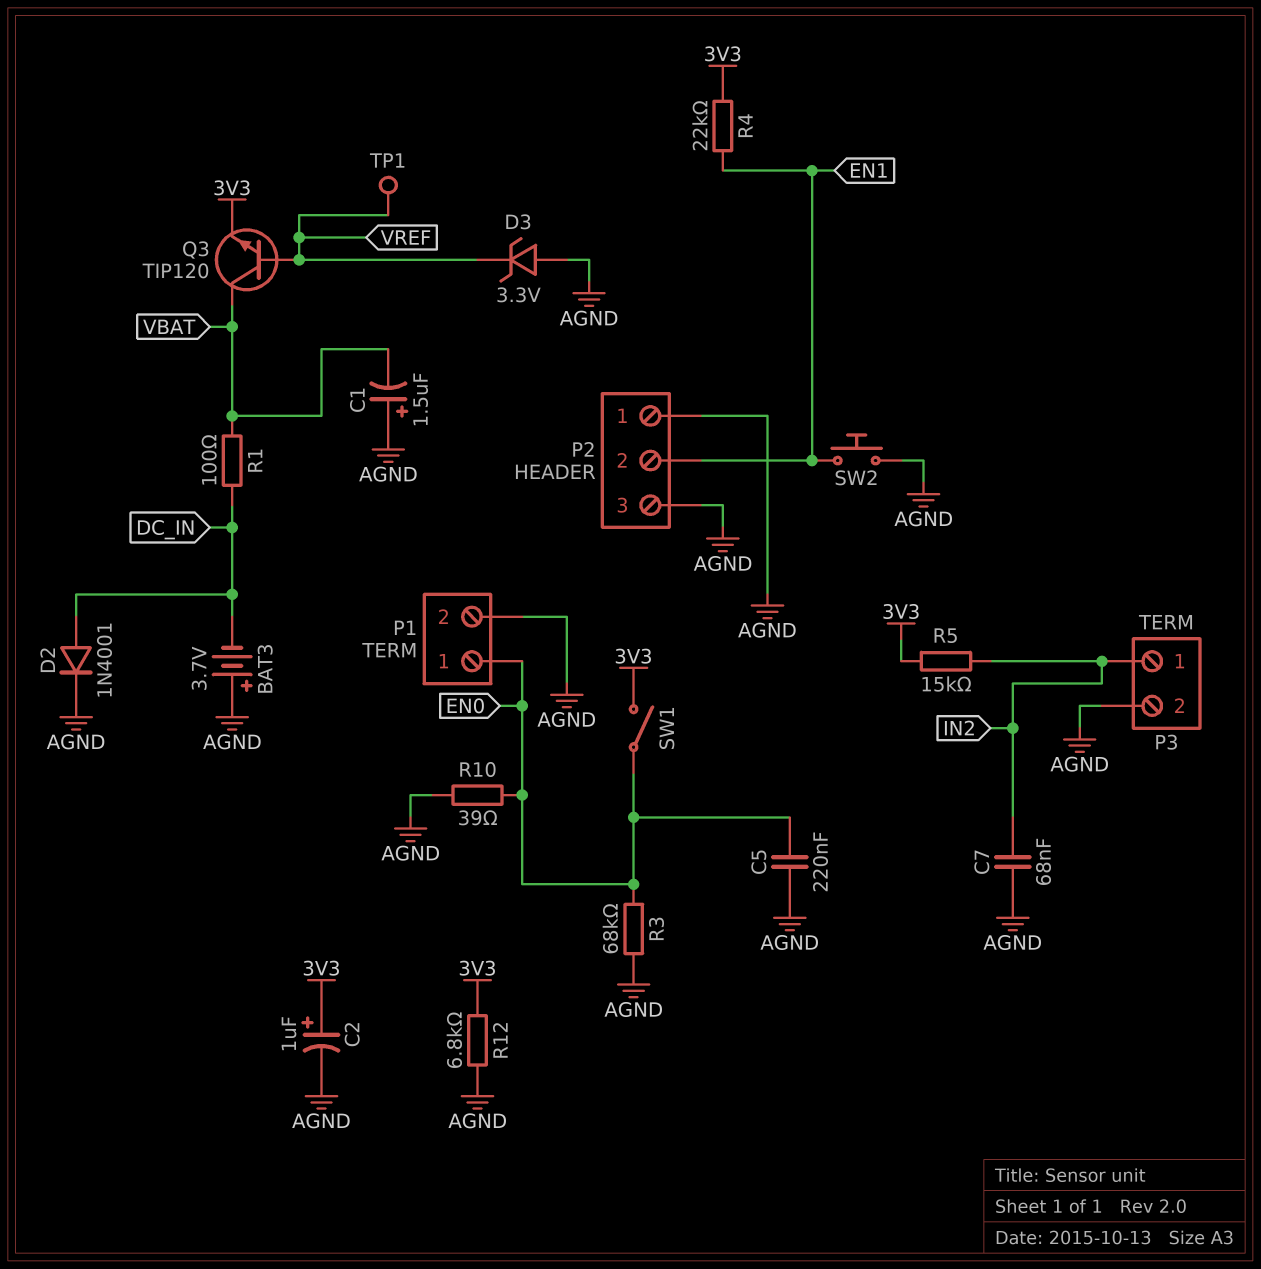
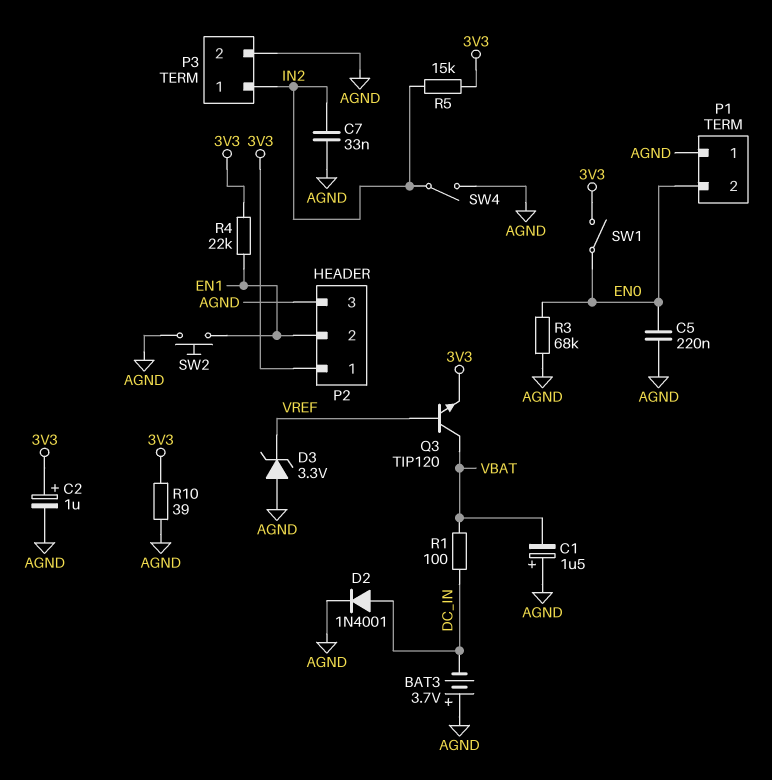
C7: 68nF (AGND, IN2) -> 33nF (AGND, IN2)
P1 pin 1: EN0 -> AGND
P1 pin 2: AGND -> EN0
P2 pin 1: AGND -> 3V3
R10: 39 (AGND, EN0) -> 39 (3V3, AGND)
R12: 6.8k (3V3, AGND) -> none
SW4: none -> switch (AGND, IN2)
TP1: test point (VREF) -> none

